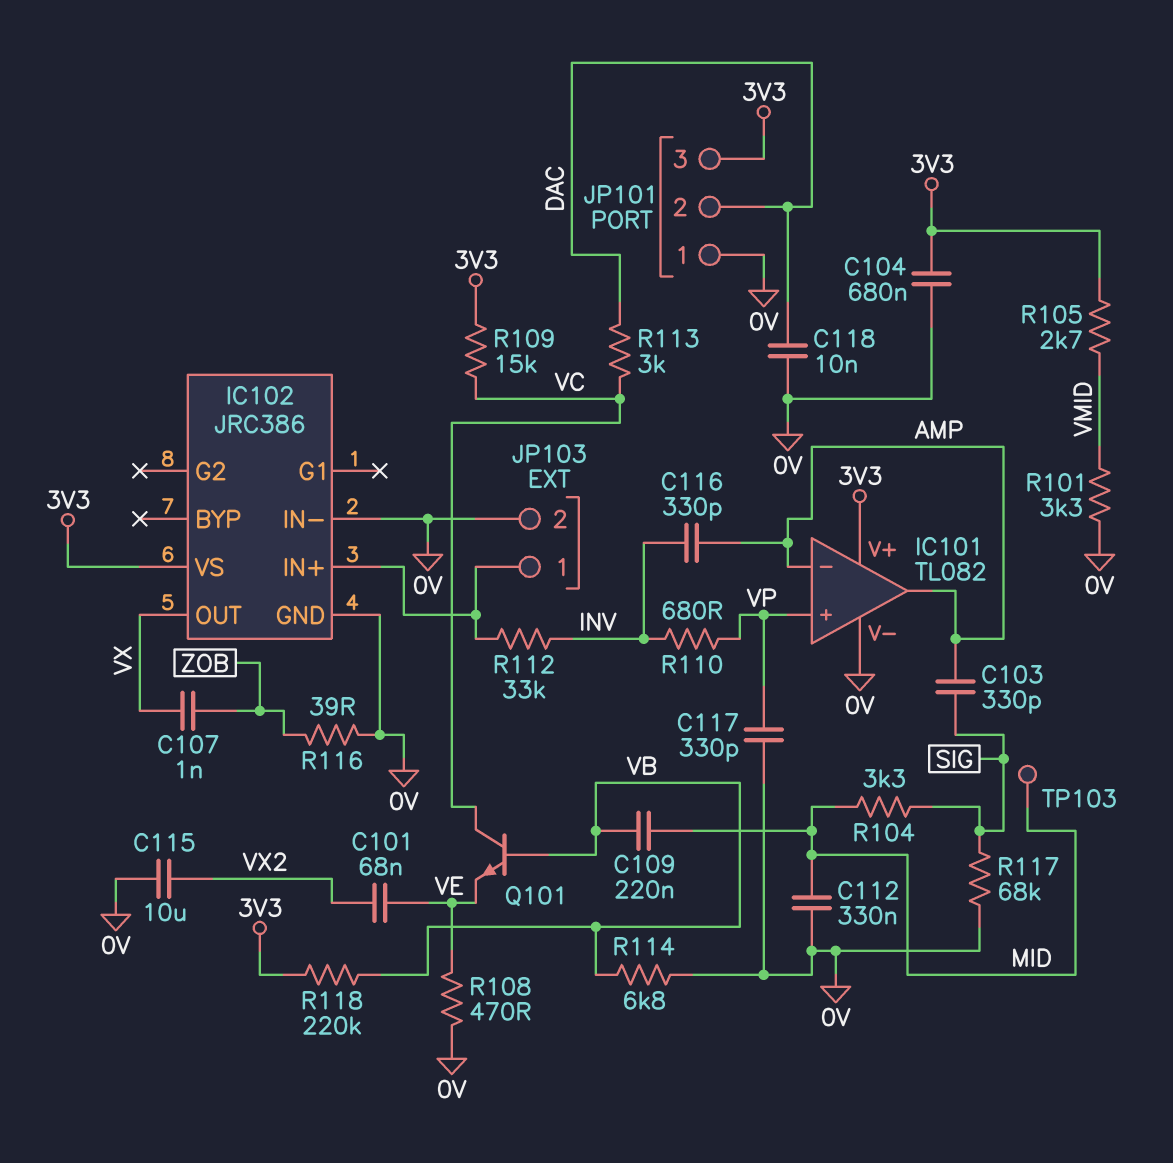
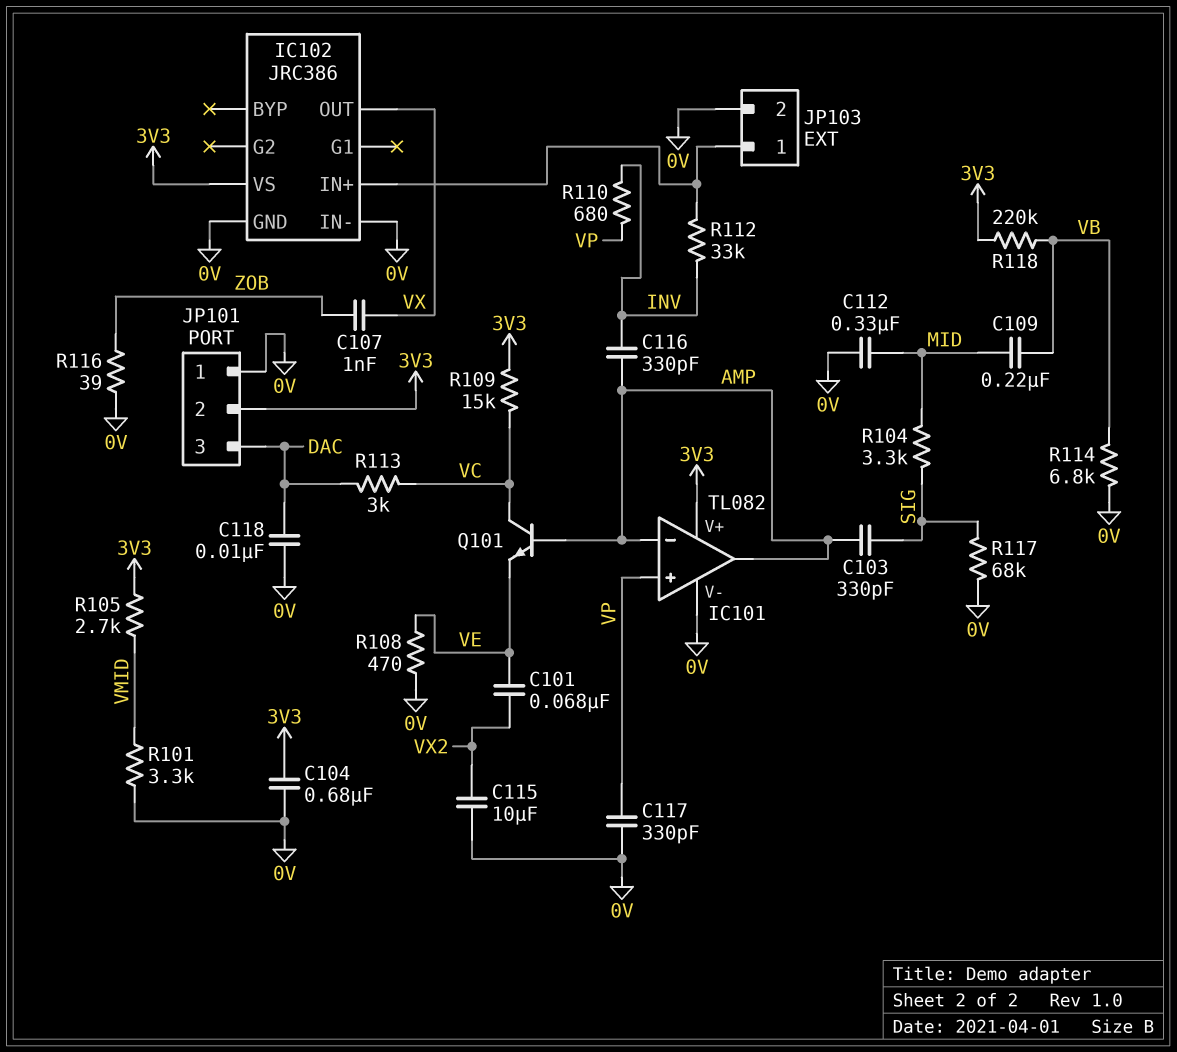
JP101 pin 2: DAC -> 3V3
JP101 pin 3: 3V3 -> DAC
Q101: NPN (B VB, C VC, E VE) -> NPN (B AMP, C VC, E VE)
TP103: test point (MID) -> none

